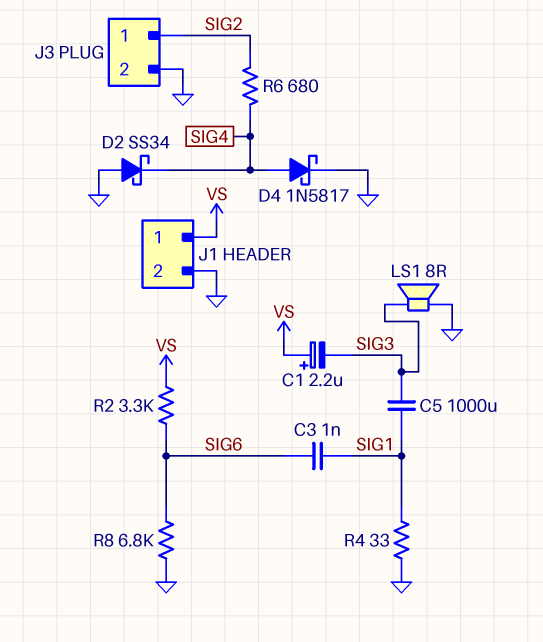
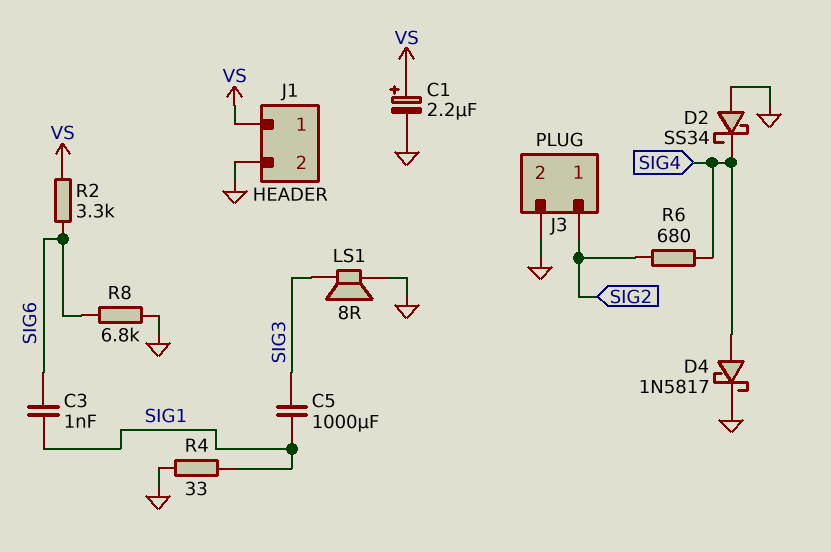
C1: 2.2uF (plus VS, minus SIG3) -> 2.2uF (plus VS, minus GND)

